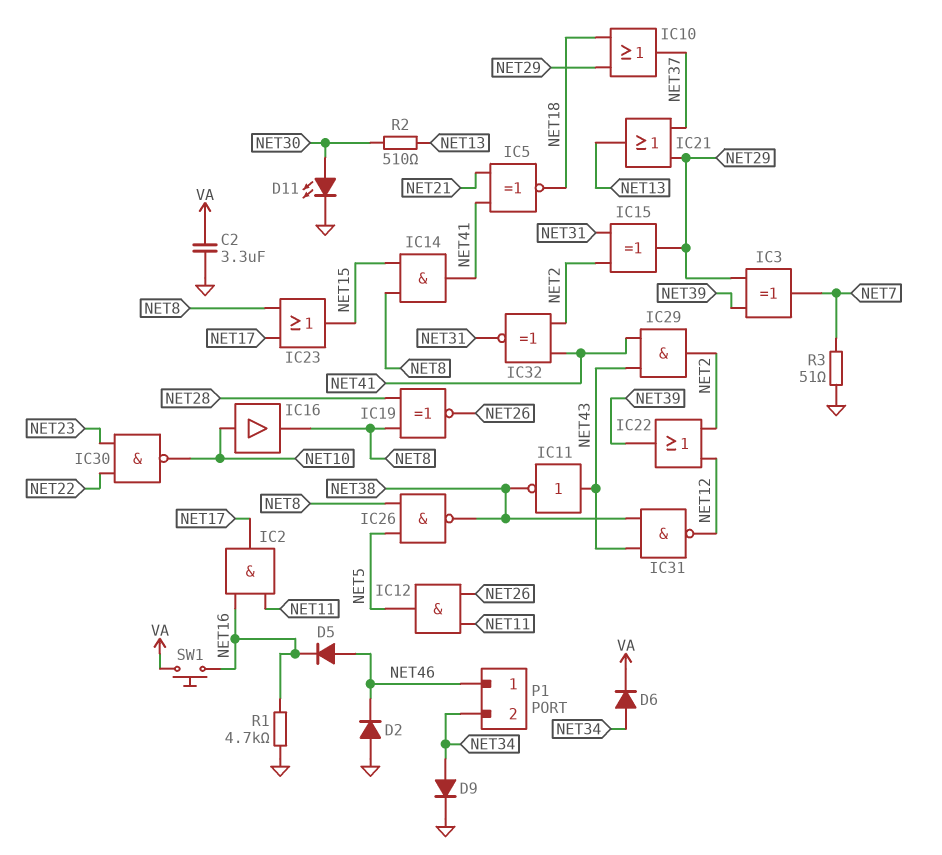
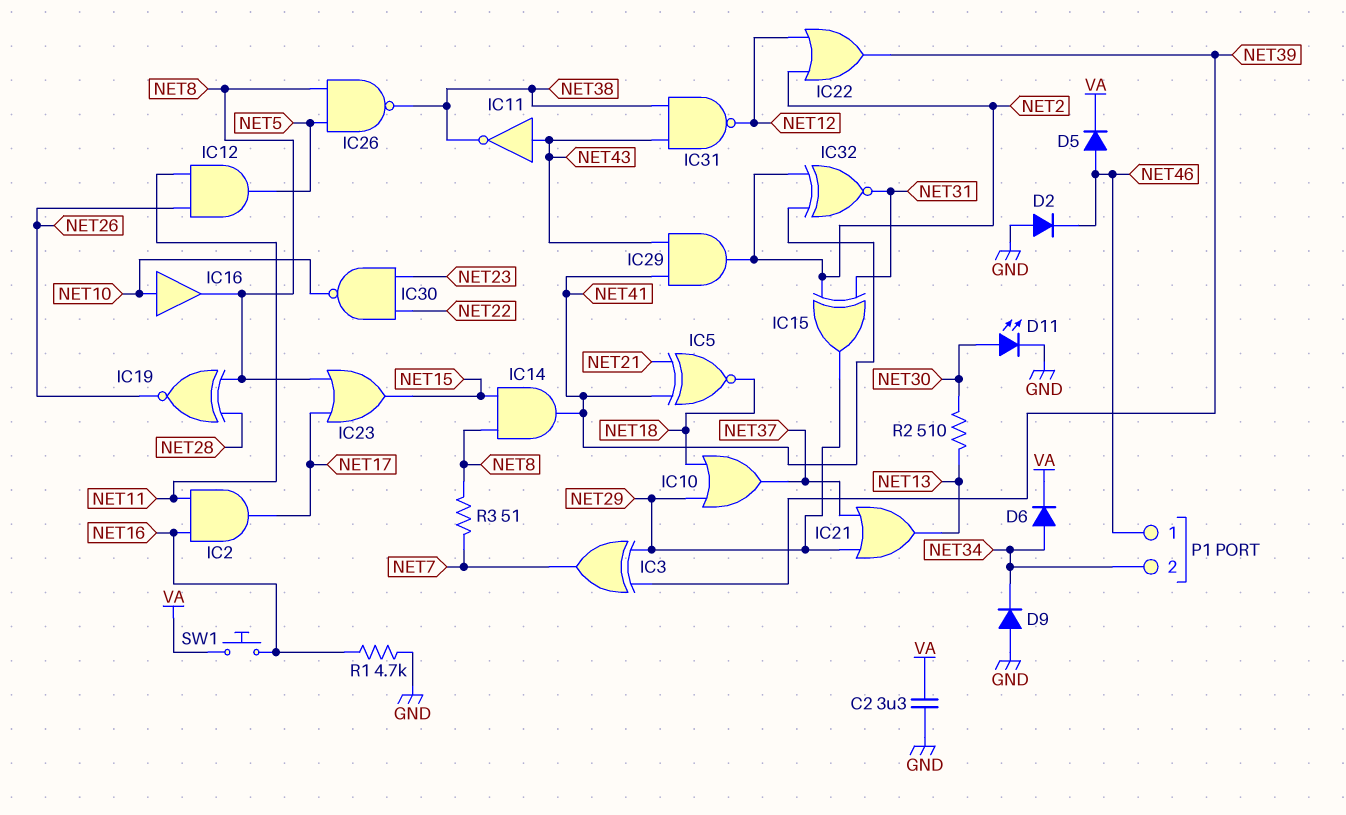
D5: diode (A NET46, K NET16) -> diode (A NET46, K VA)
D9: diode (A NET34, K GND) -> diode (A GND, K NET34)
R3: 51 (GND, NET7) -> 51 (NET7, NET8)

